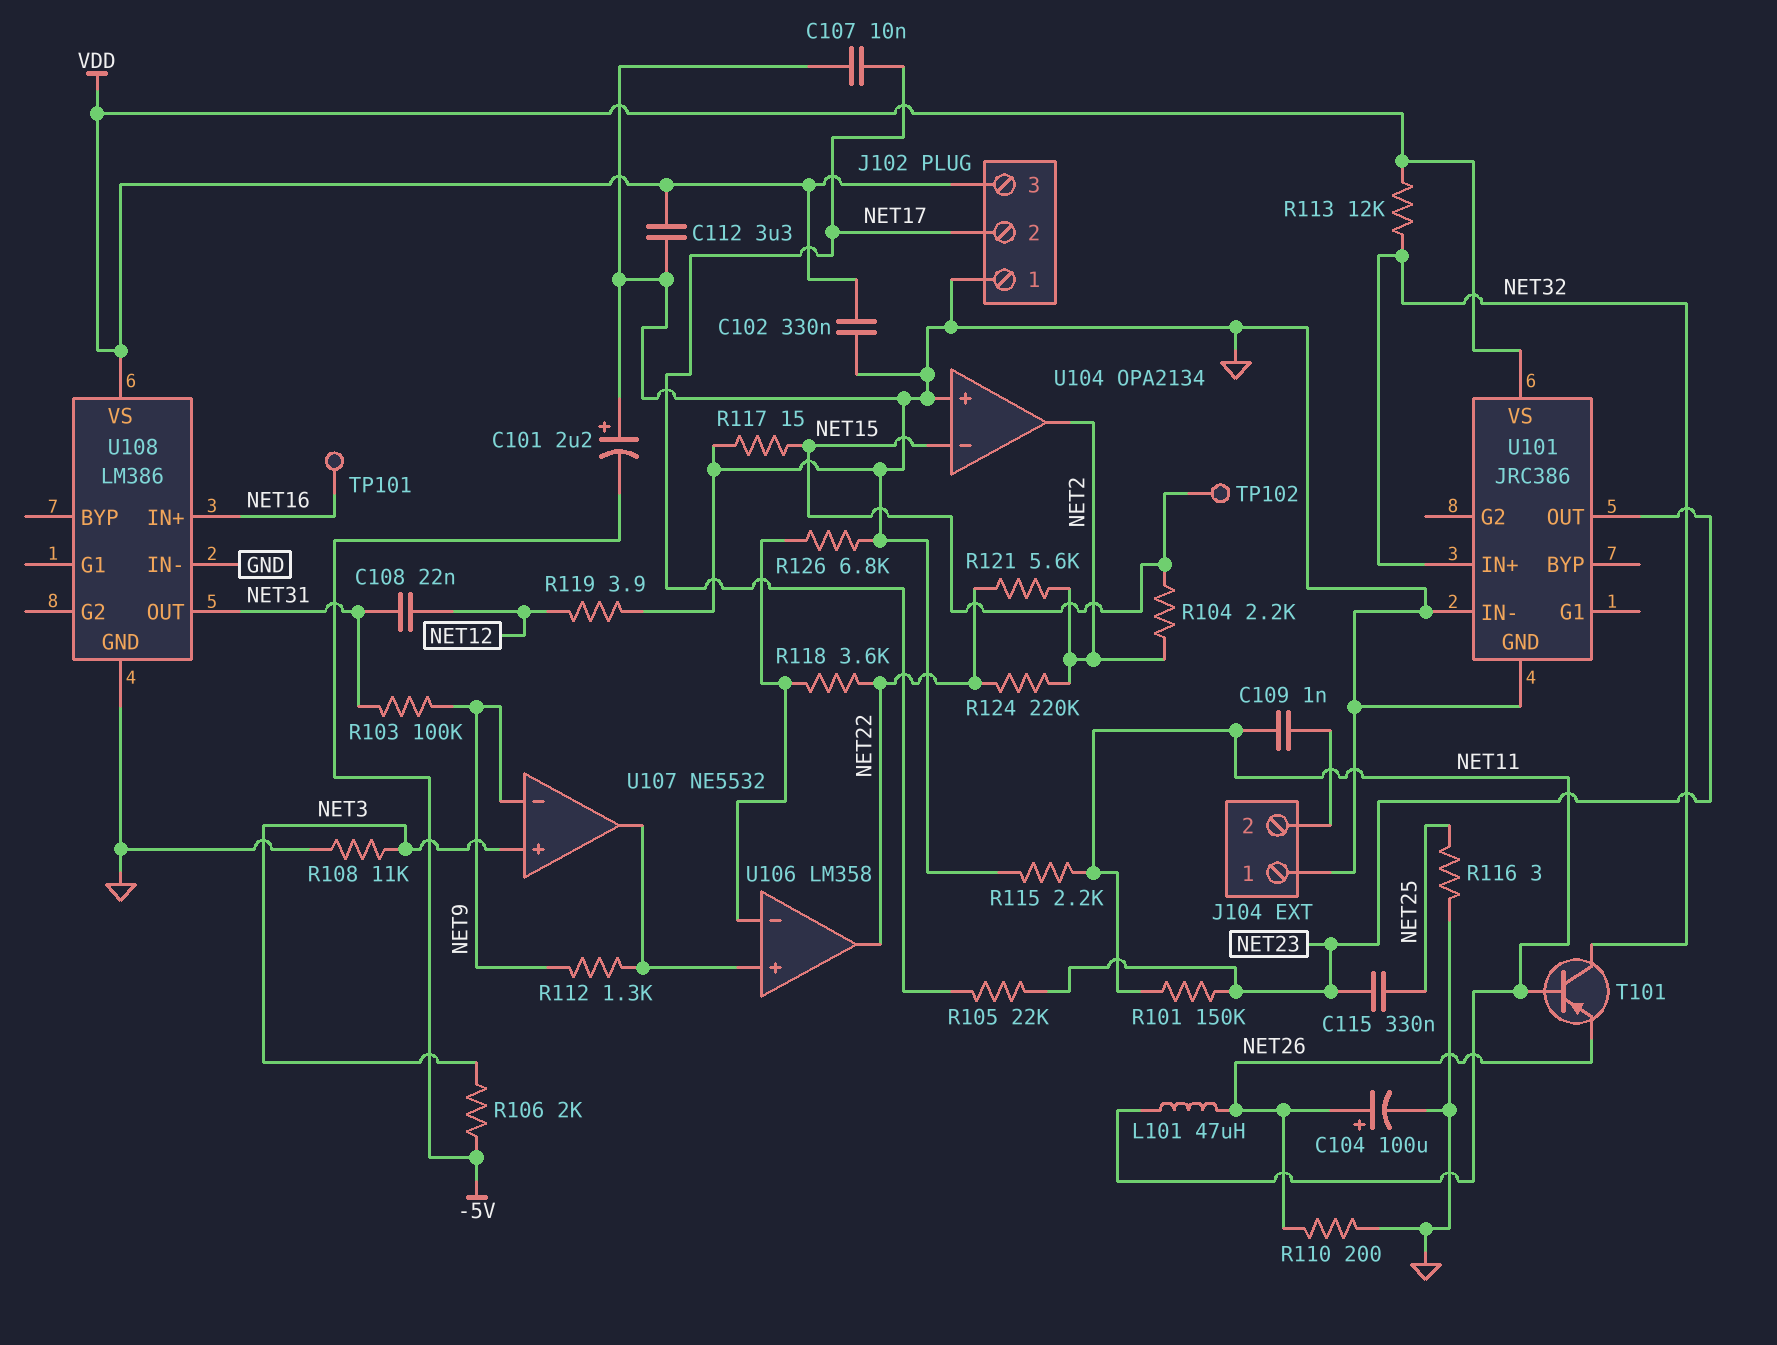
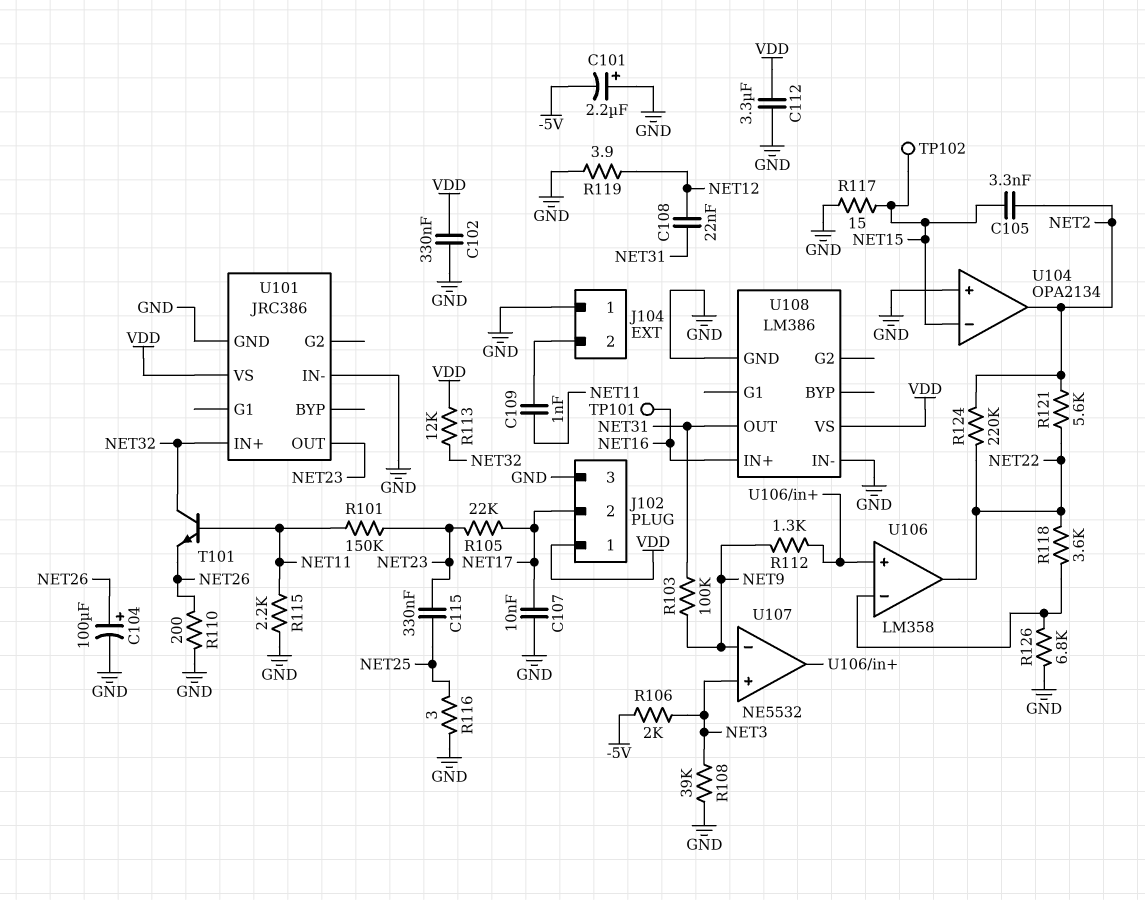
C105: none -> 3.3nF (NET2, NET15)
J102 pin 1: GND -> VDD
J102 pin 3: VDD -> GND
L101: 47uH (NET11, NET26) -> none
R104: 2.2k (NET2, NET15) -> none
R108: 11k (GND, NET3) -> 39k (GND, NET3)
T101: PNP (B NET11, C NET32, E NET26) -> NPN (B NET11, C NET32, E NET26)

